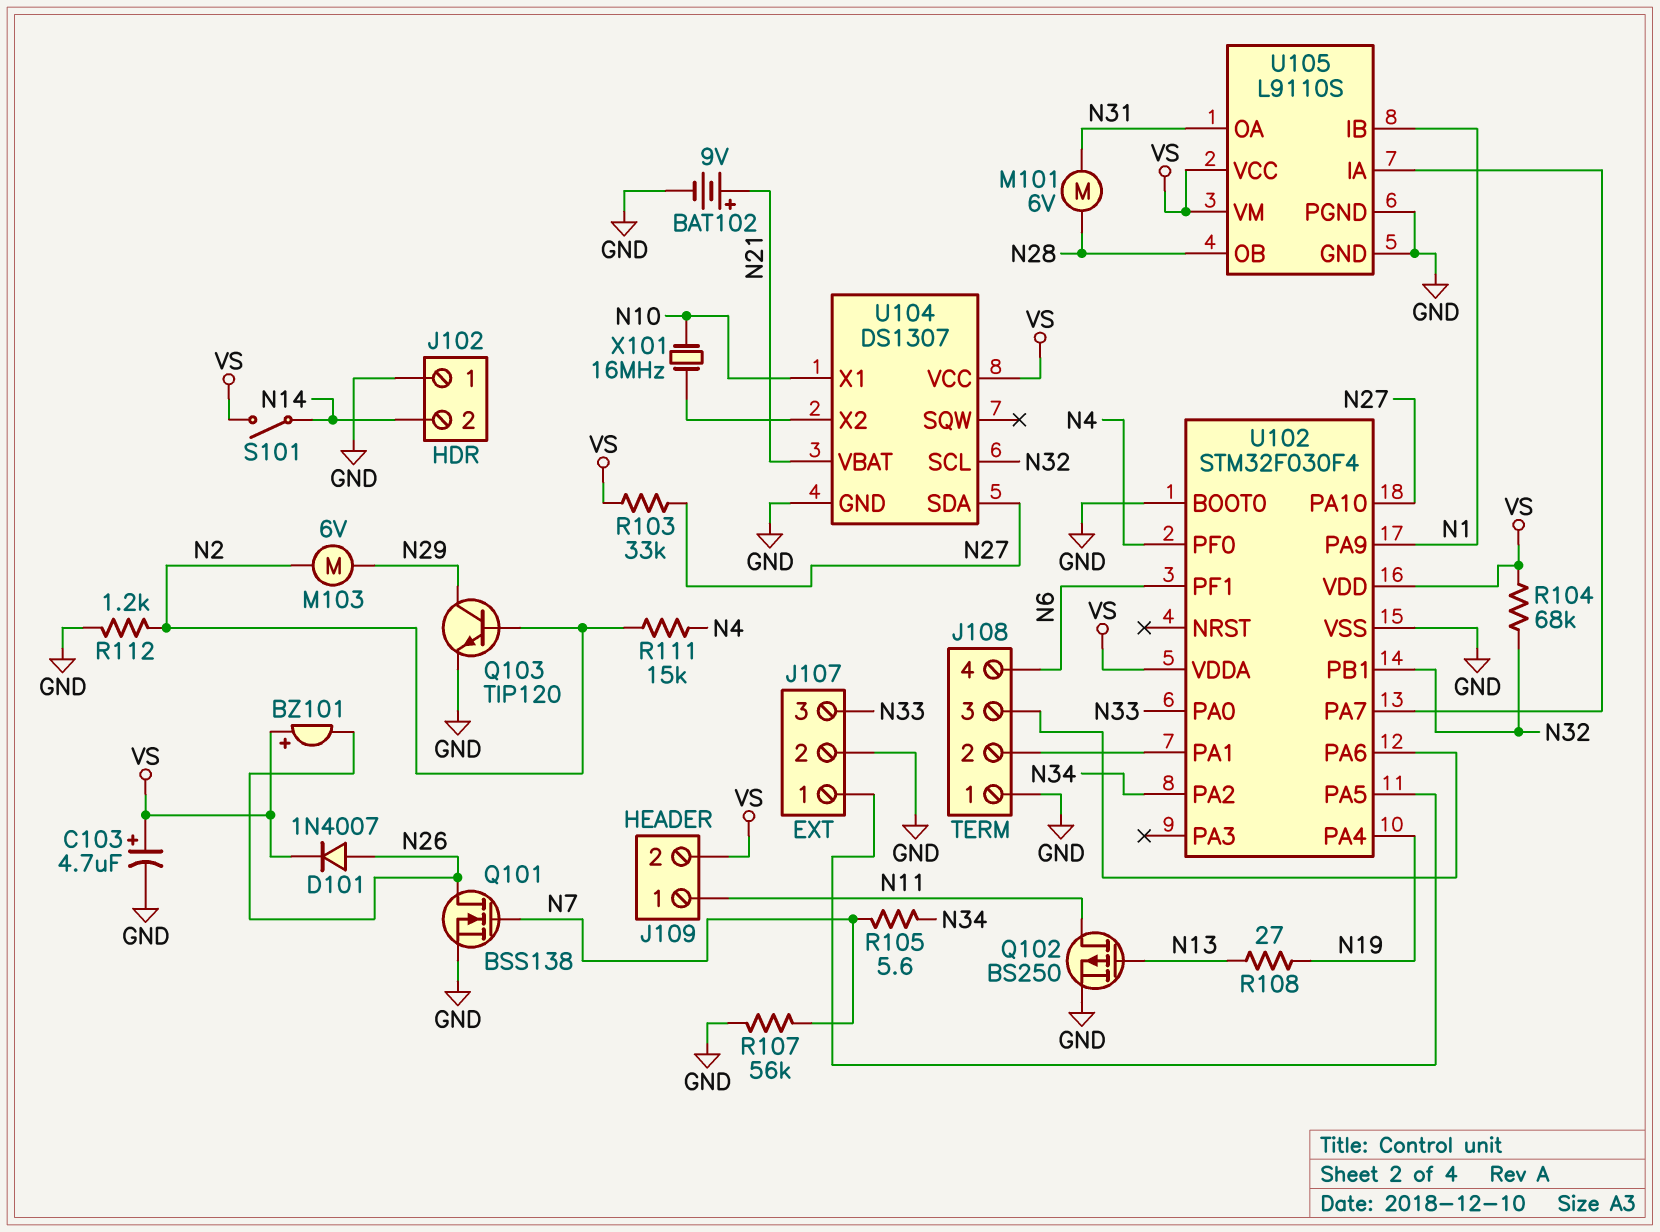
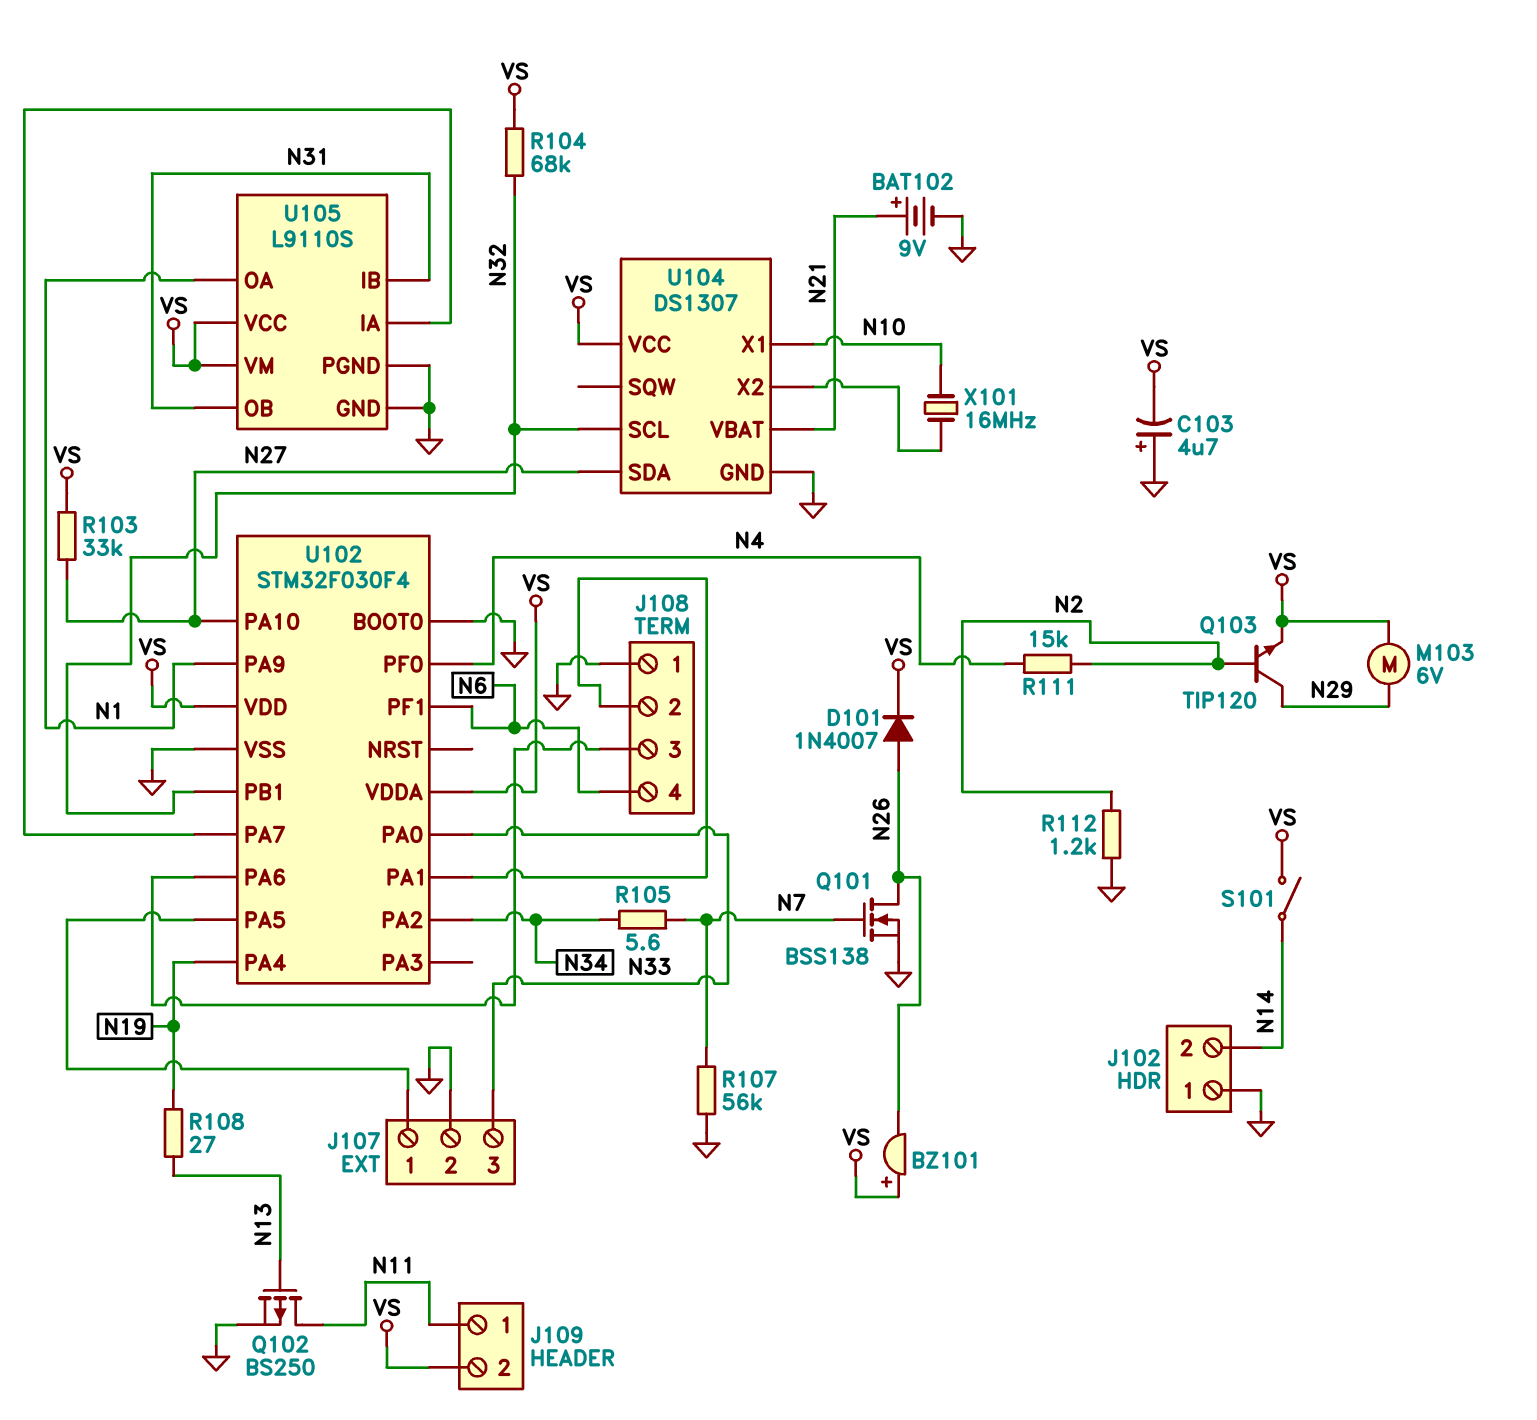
C103: 4.7uF (plus VS, minus GND) -> 4.7uF (plus GND, minus VS)
M101: motor 6V (N28, N31) -> none
M103: motor 6V (N2, N29) -> motor 6V (N29, VS)
Q103: NPN TIP120 (B N2, C N29, E GND) -> NPN TIP120 (B N2, C N29, E VS)
U105 pin IB: N1 -> N31
U105 pin OA: N31 -> N1
U105 pin OB: N28 -> N31

